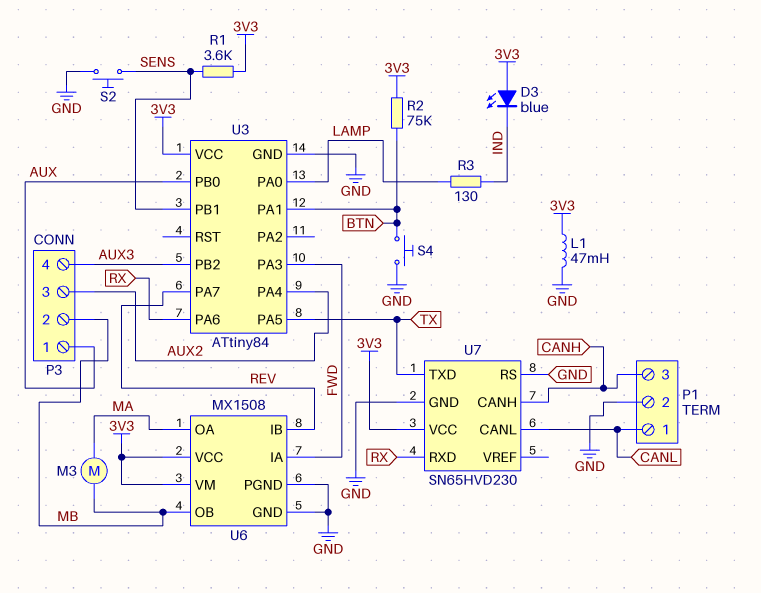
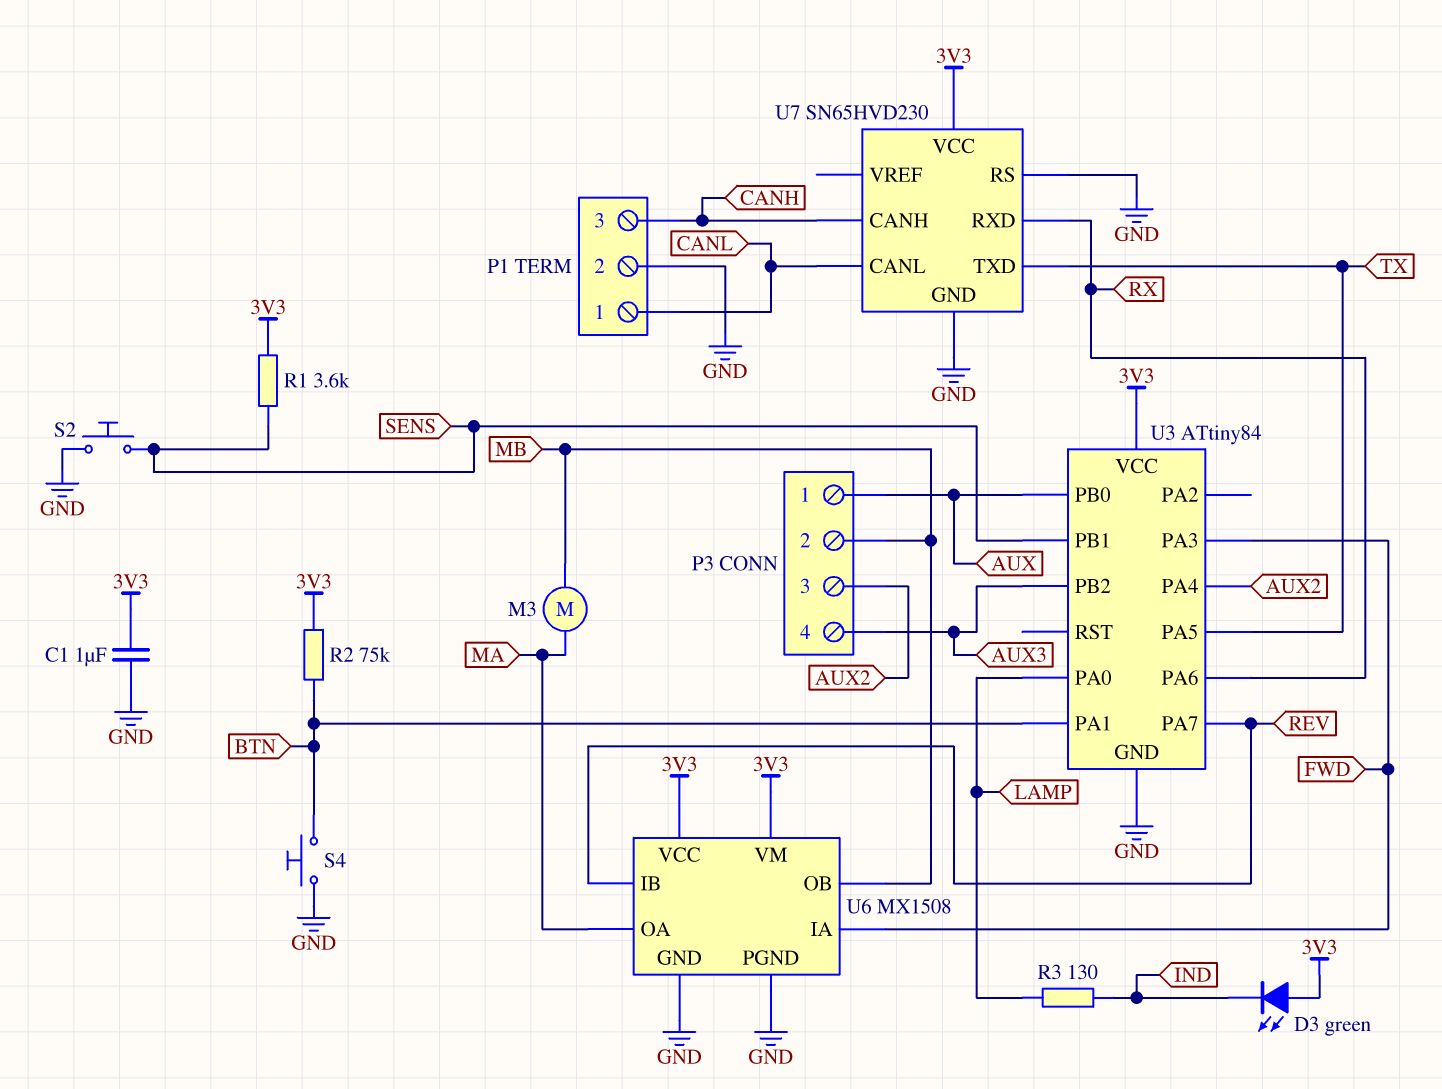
C1: none -> 1uF (3V3, GND)
D3: LED blue (A 3V3, K IND) -> LED green (A 3V3, K IND)
L1: 47mH (3V3, GND) -> none

